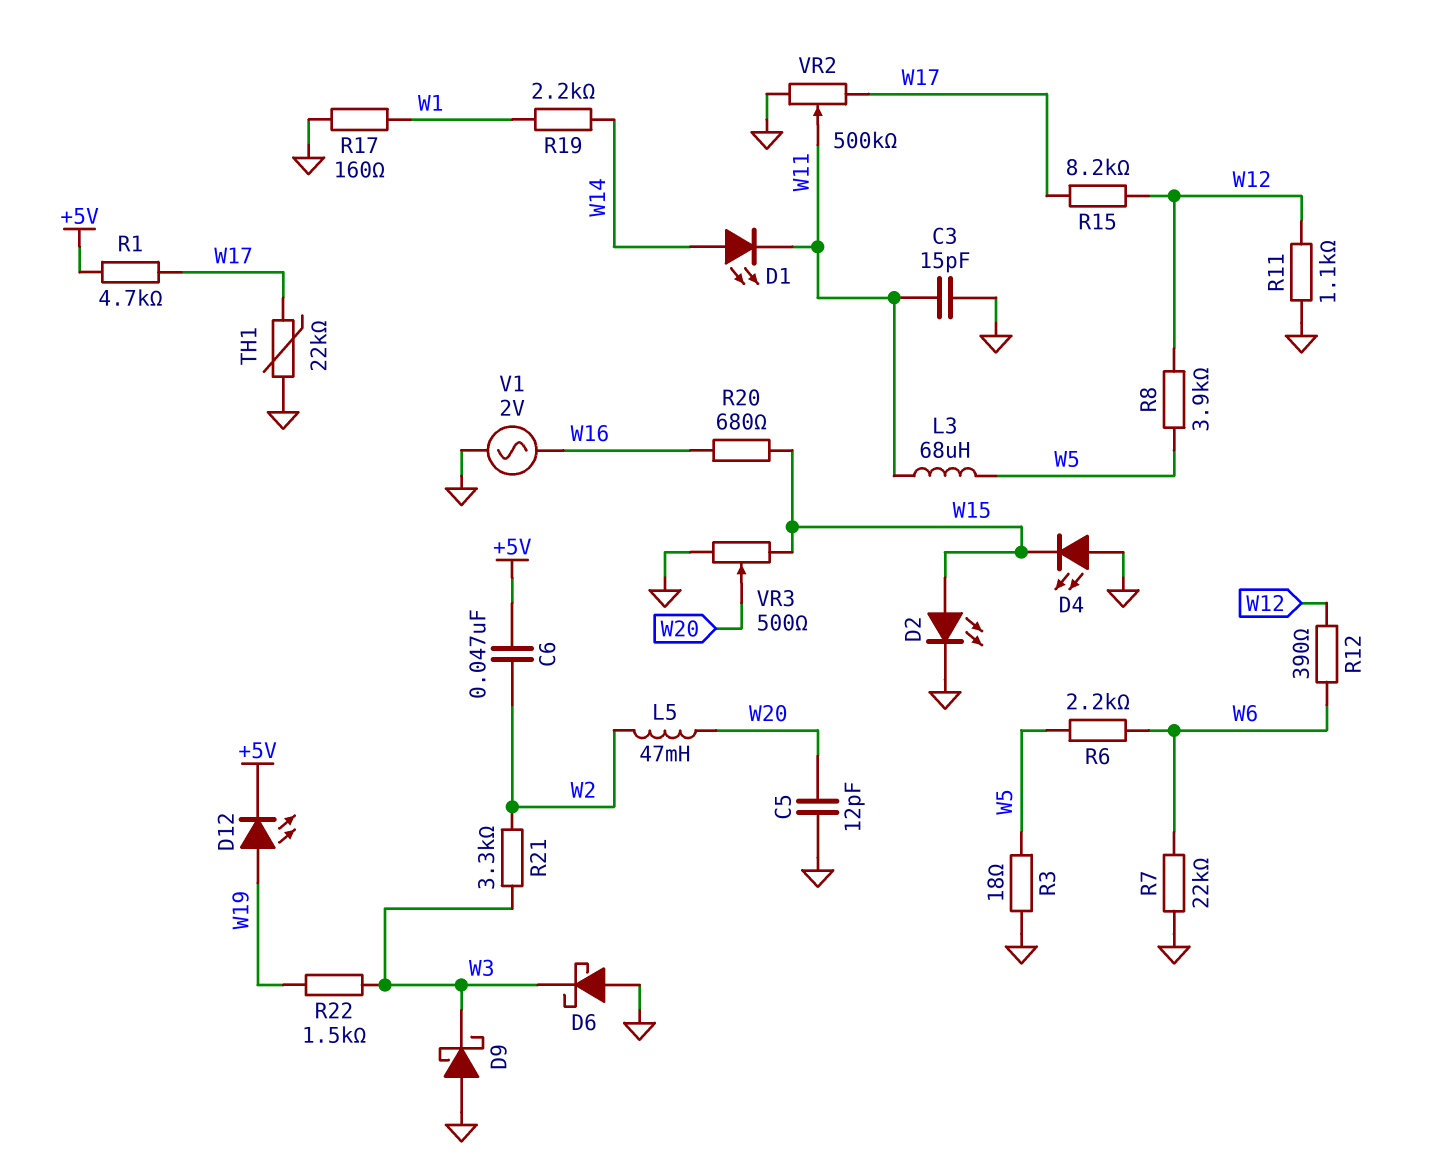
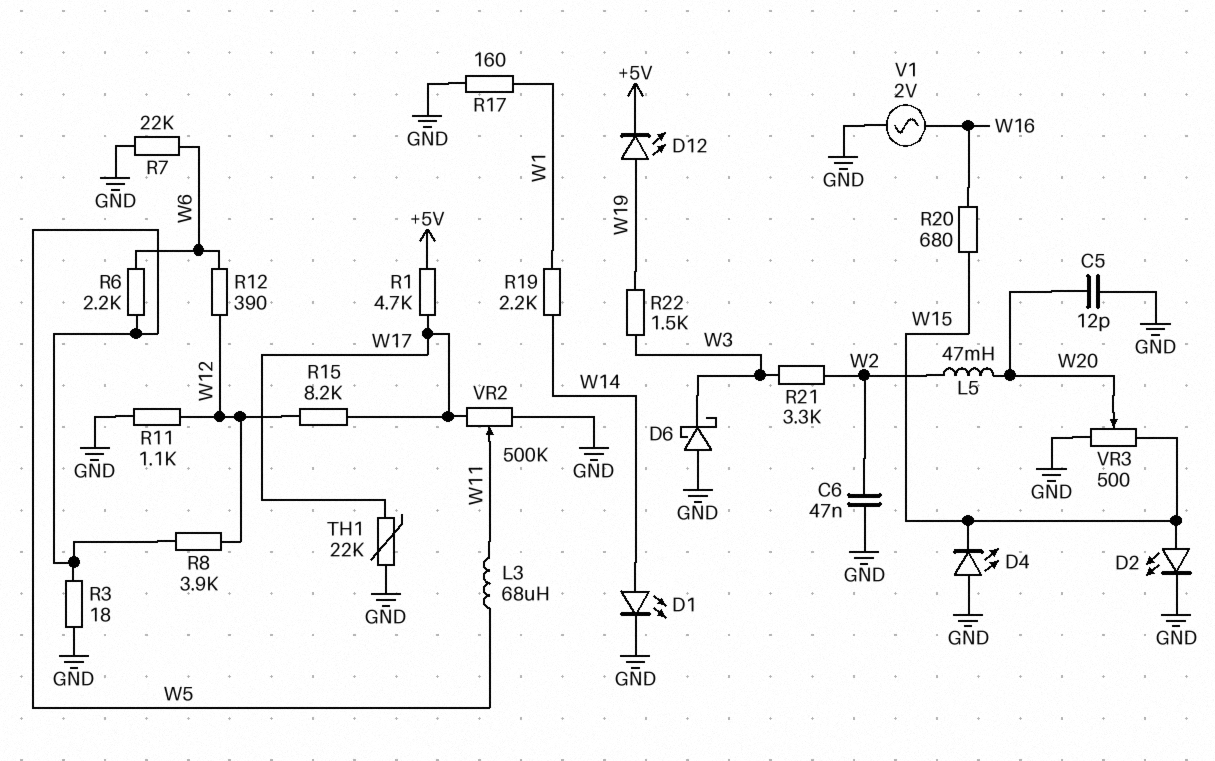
C3: 15pF (GND, W11) -> none
C6: 47nF (+5V, W2) -> 47nF (GND, W2)
D1: LED (A W14, K W11) -> LED (A W14, K GND)
D9: schottky (A GND, K W3) -> none

